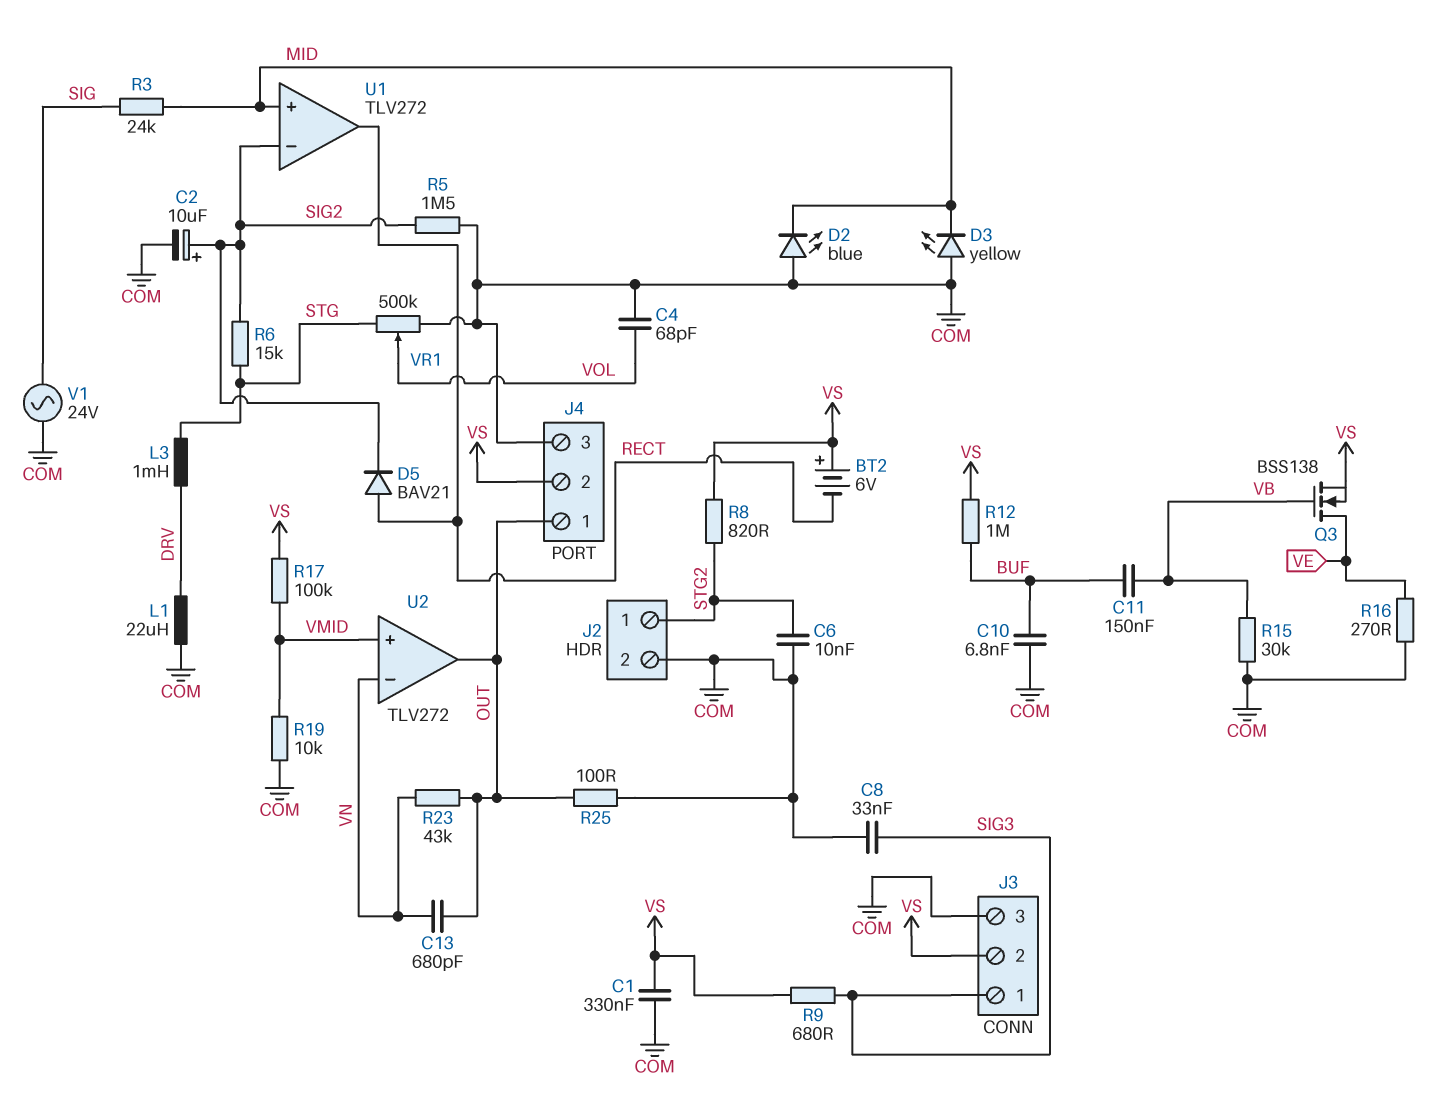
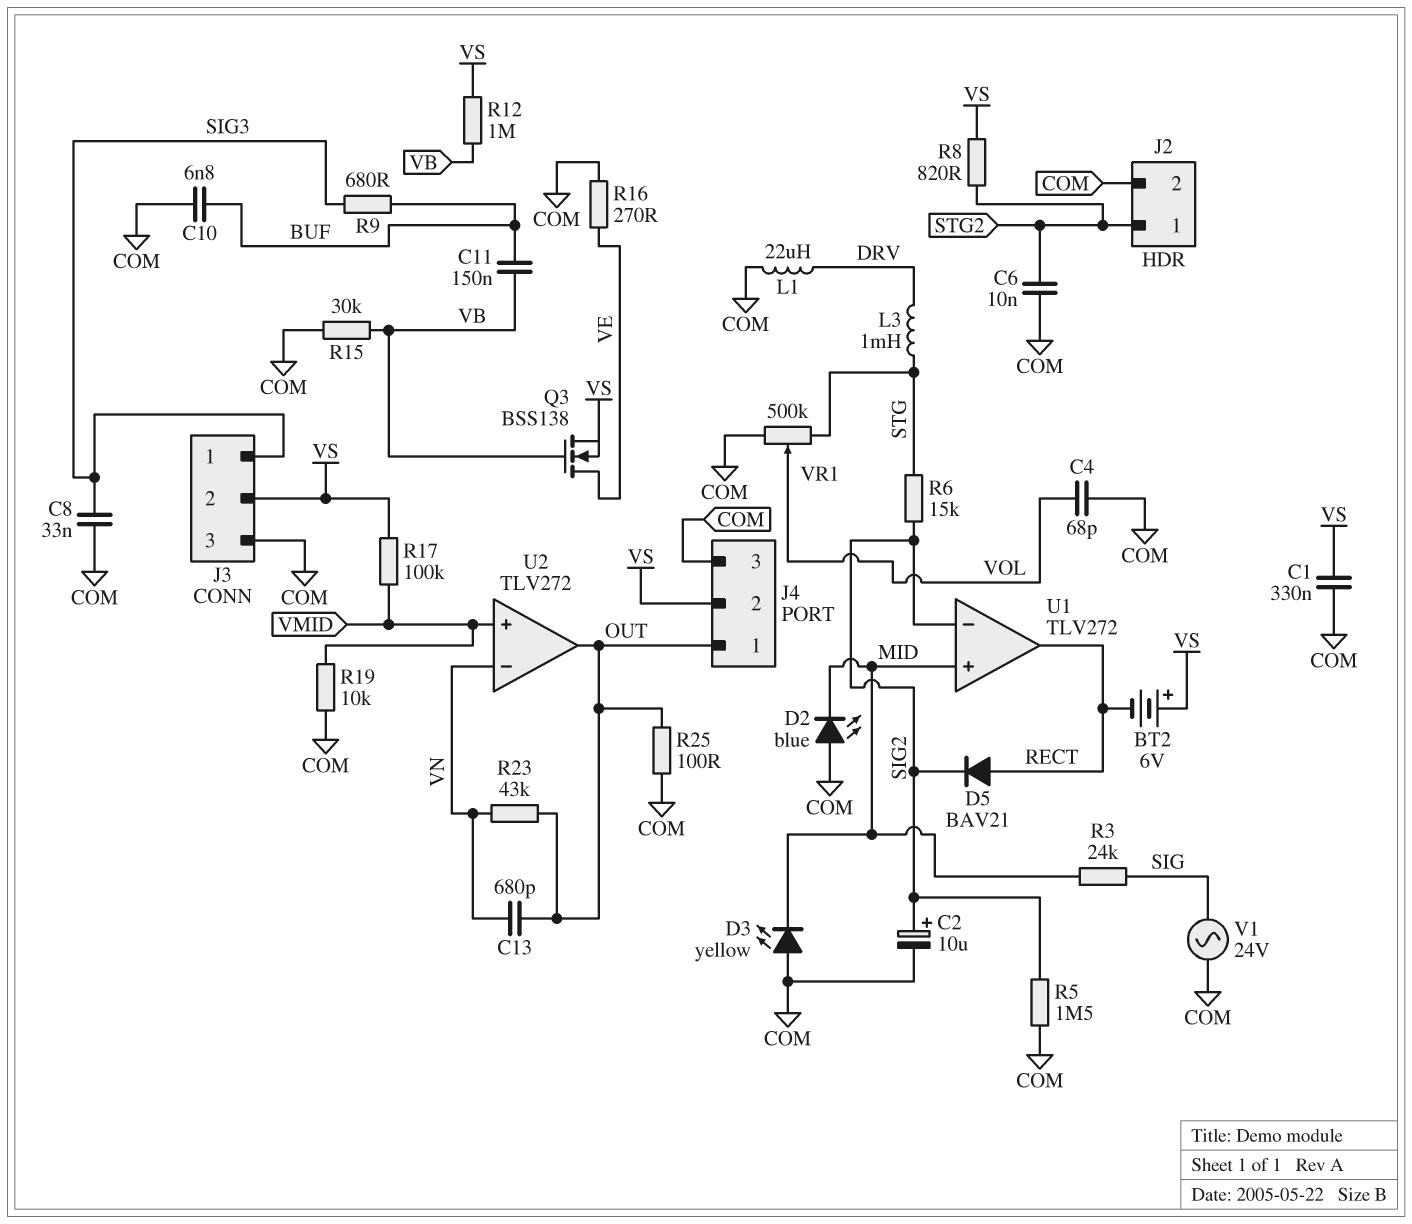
R9: 680 (SIG3, VS) -> 680 (BUF, SIG3)
R12: 1M (BUF, VS) -> 1M (VB, VS)

